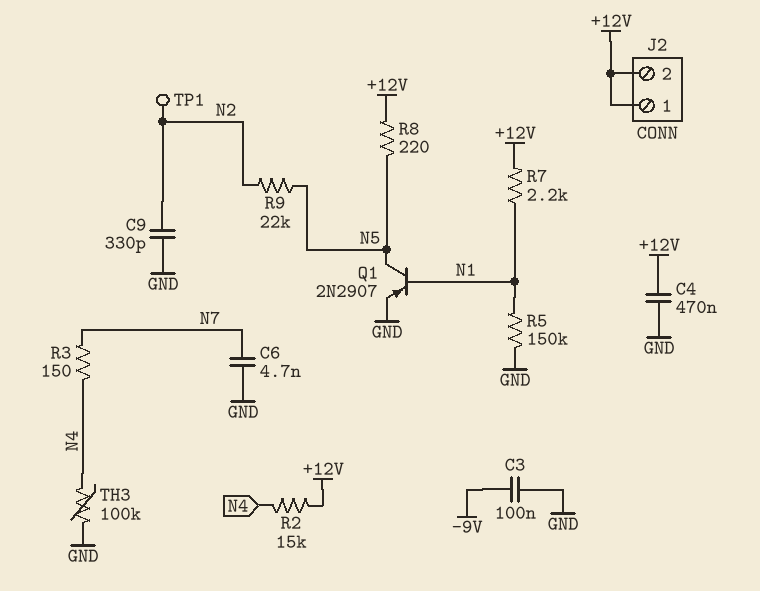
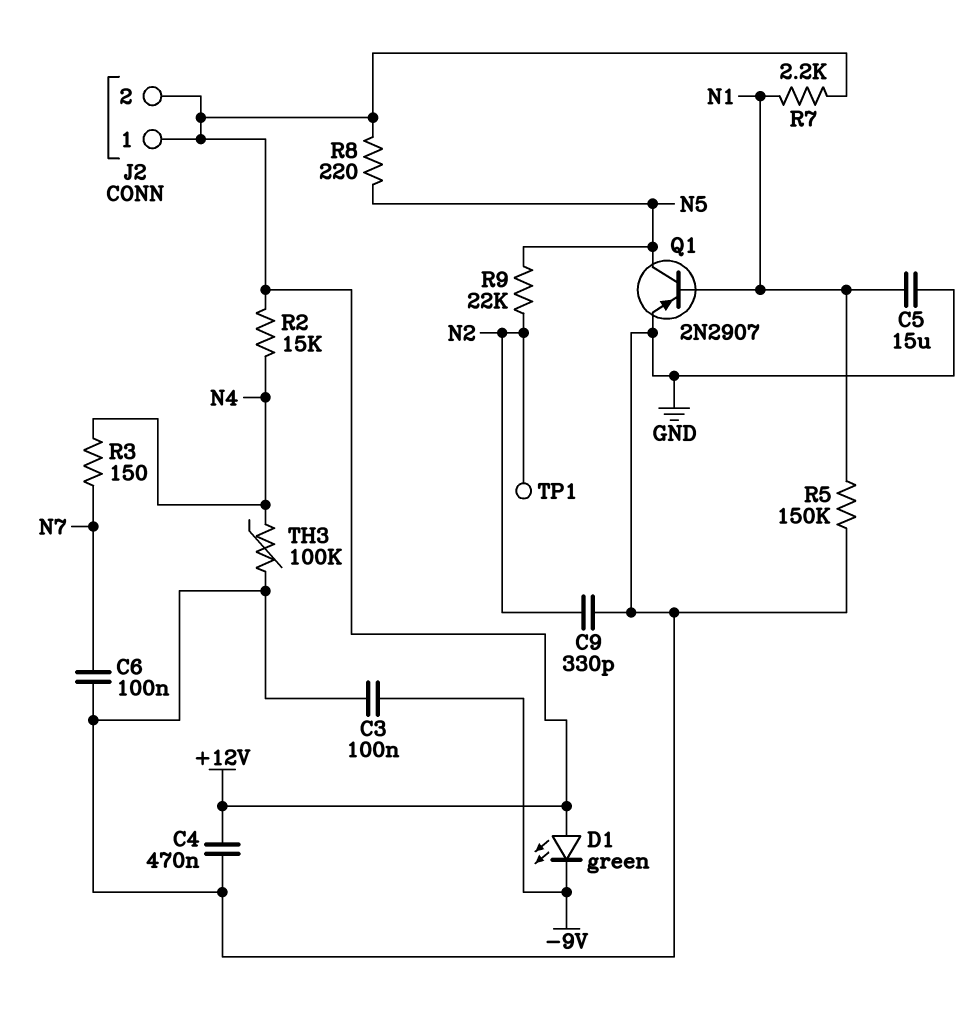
C5: none -> 15uF (GND, N1)
C6: 4.7nF (GND, N7) -> 100nF (GND, N7)
D1: none -> LED green (A +12V, K -9V)

